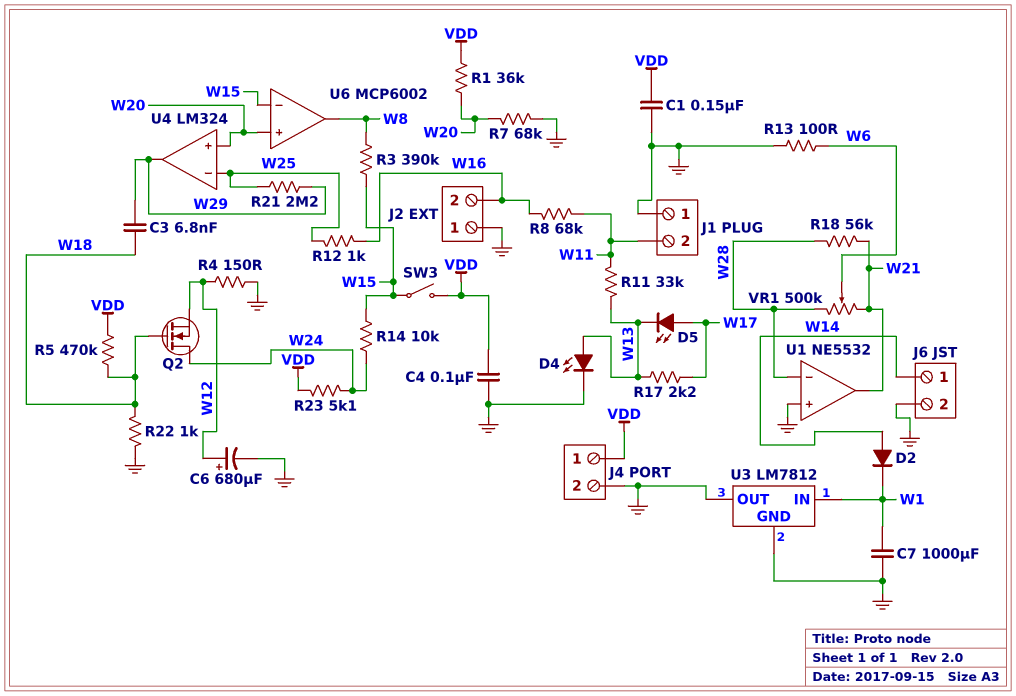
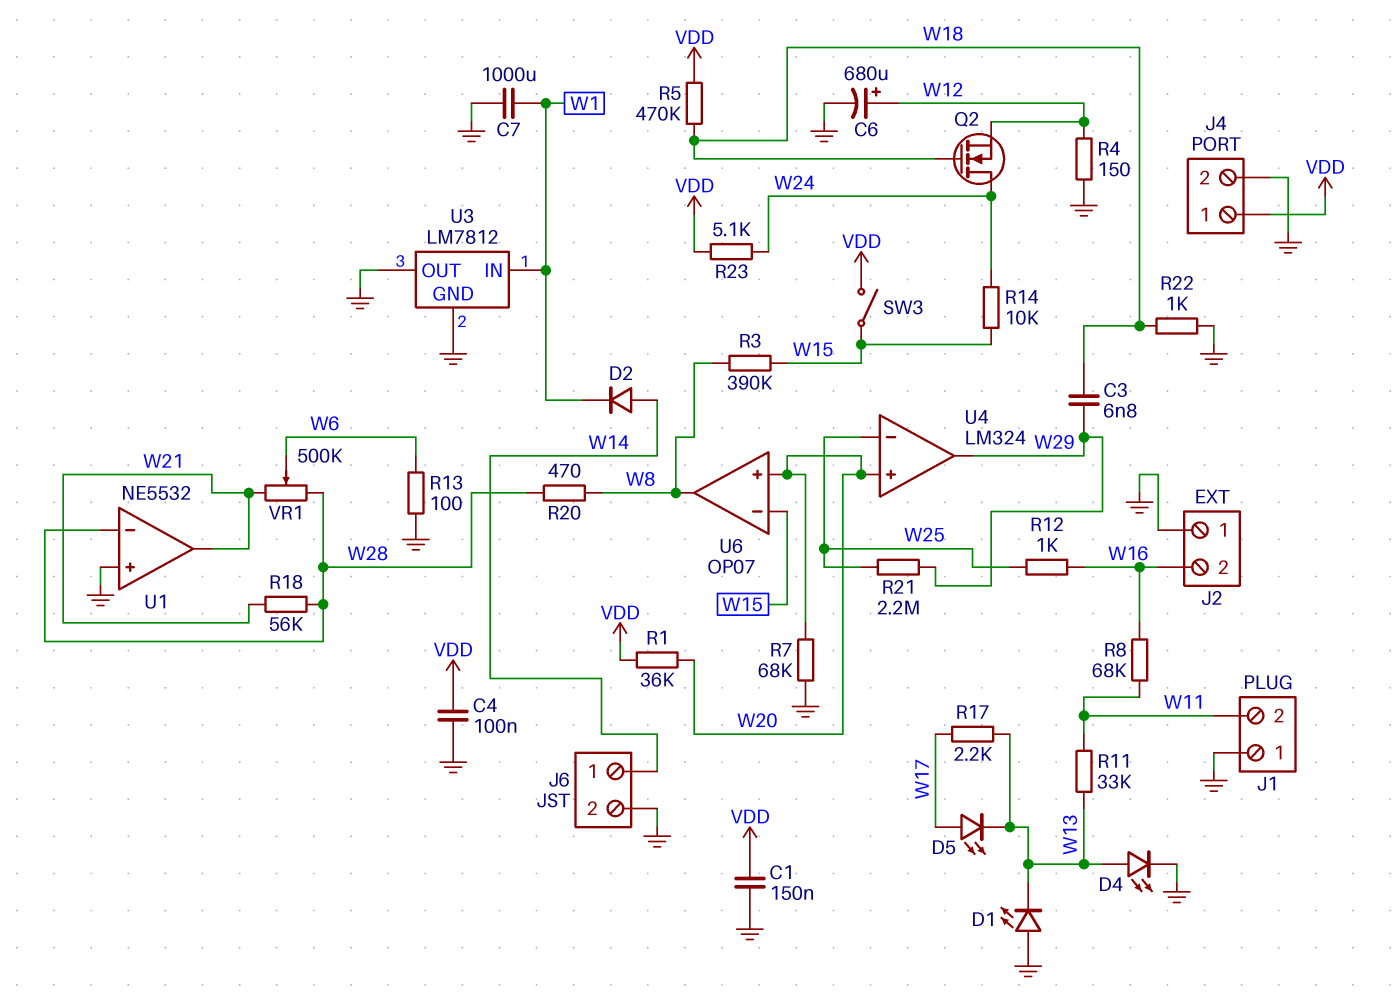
D1: none -> LED (A GND, K W13)
R20: none -> 470 (W8, W28)
U6: MCP6002 -> OP07

